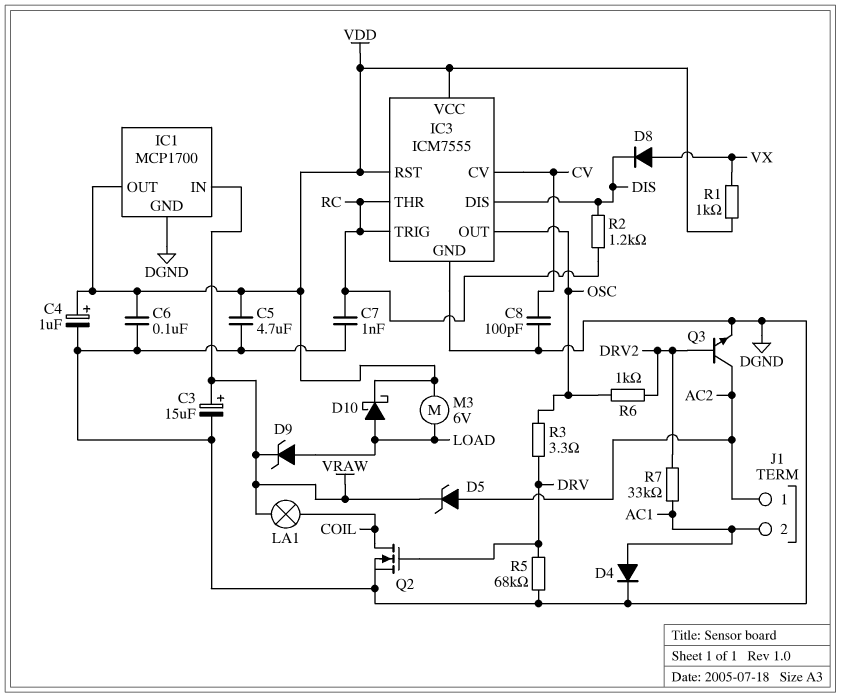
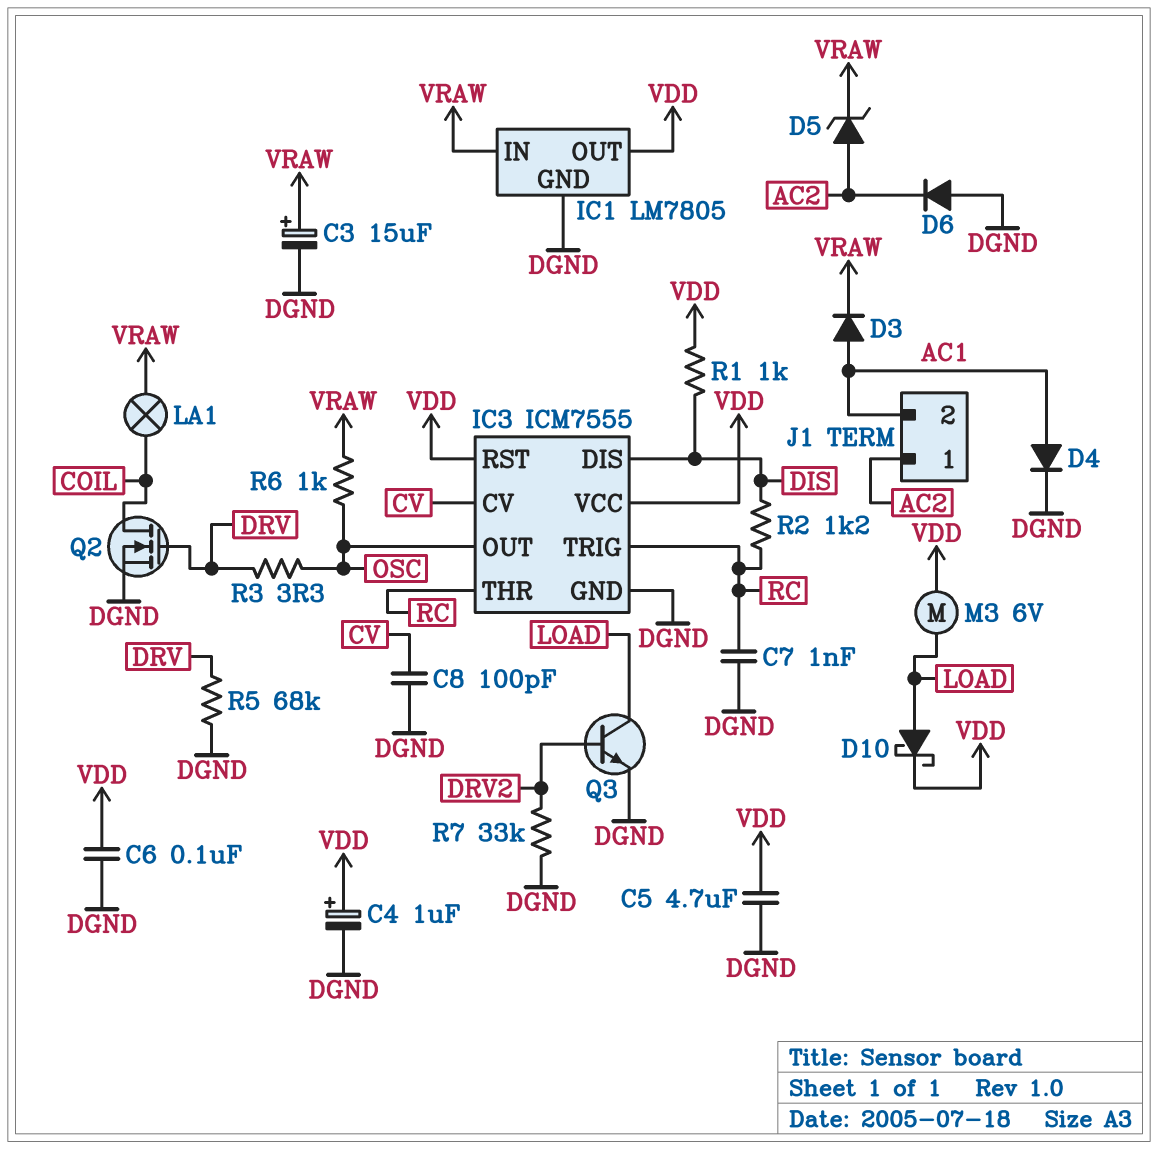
D3: none -> diode (A AC1, K VRAW)
D6: none -> diode (A DGND, K AC2)
D8: diode (A VX, K DIS) -> none
D9: zener (A LOAD, K VRAW) -> none
IC1: MCP1700 -> LM7805
Q3: NPN (B DRV2, C AC2, E DGND) -> NPN (B DRV2, C LOAD, E DGND)
R1: 1k (VDD, VX) -> 1k (DIS, VDD)
R6: 1k (DRV2, OSC) -> 1k (OSC, VRAW)
R7: 33k (AC1, DRV2) -> 33k (DGND, DRV2)

